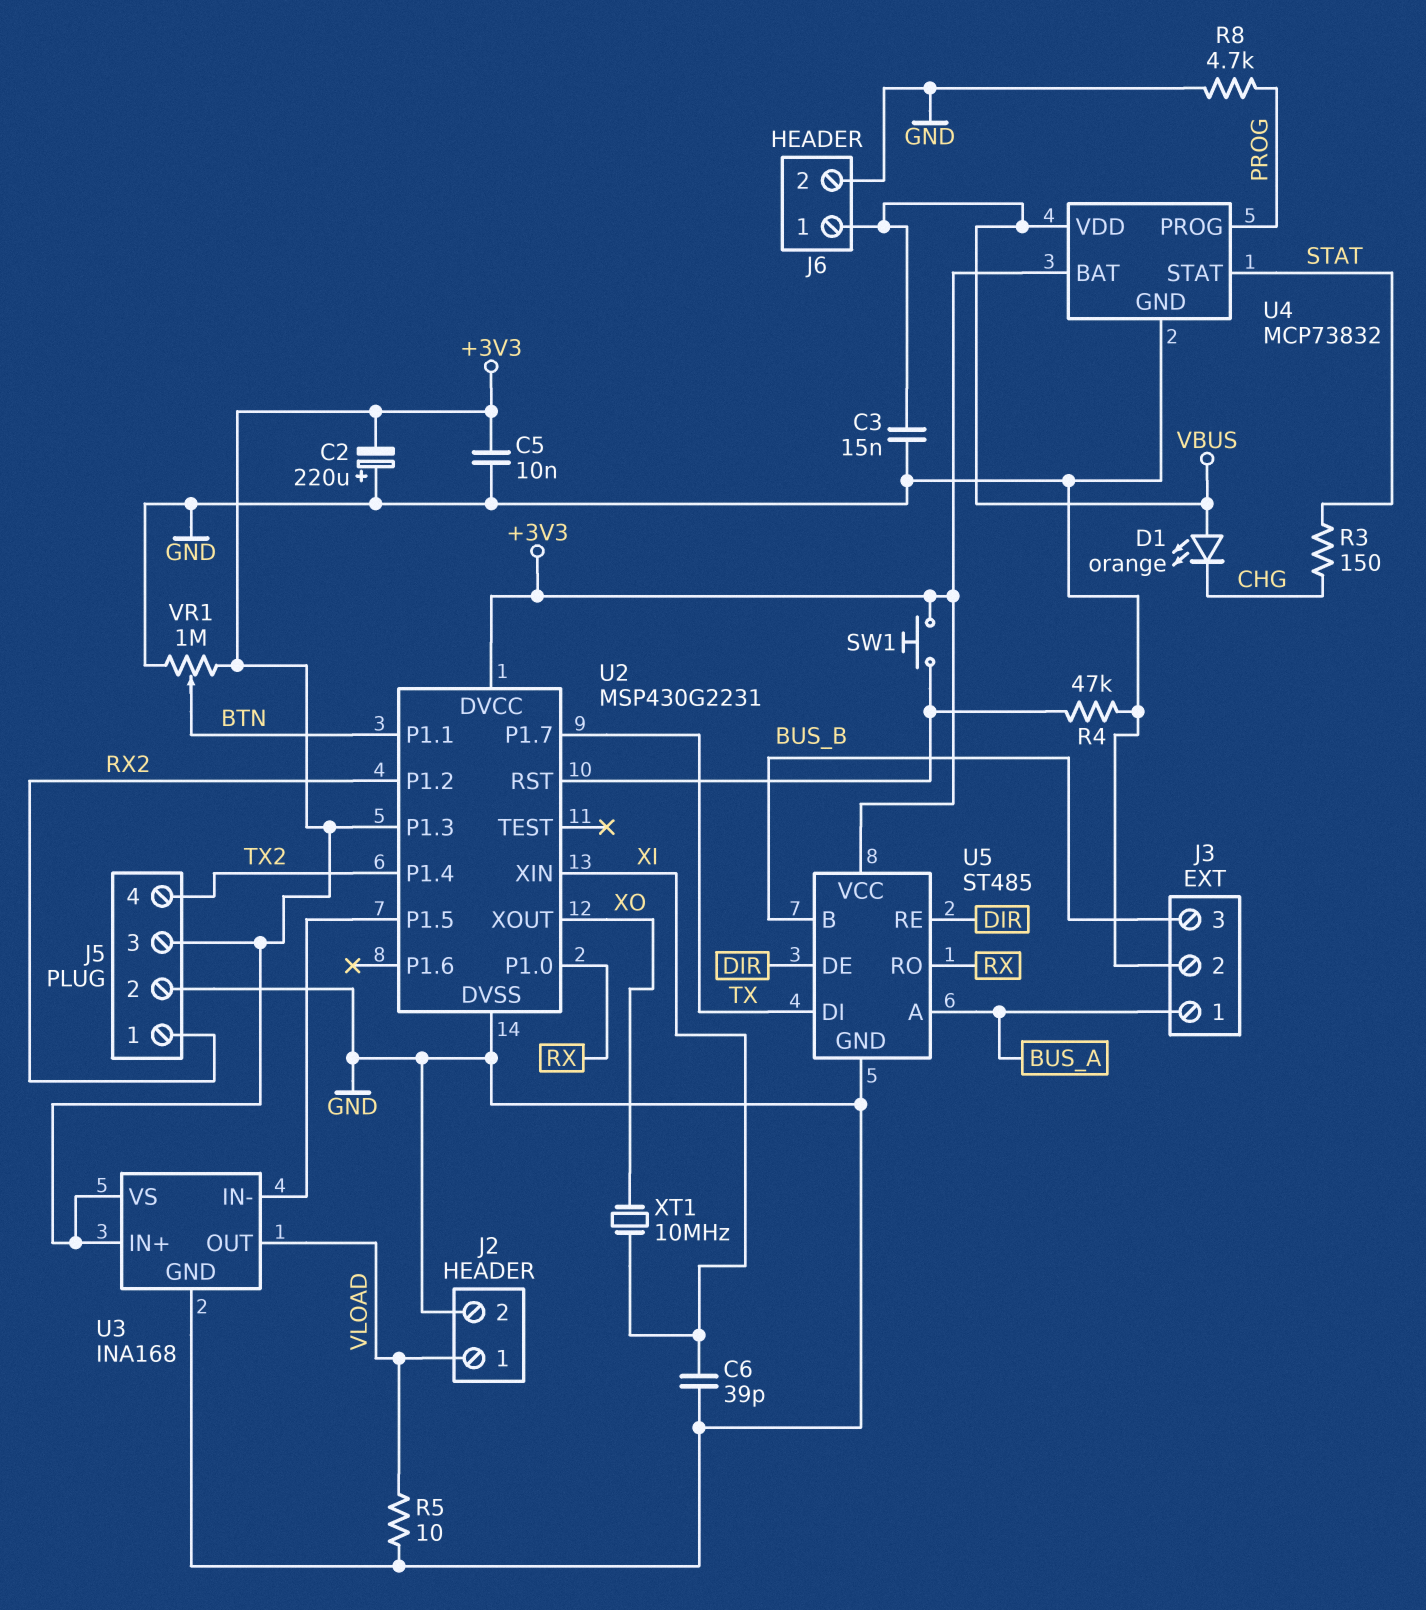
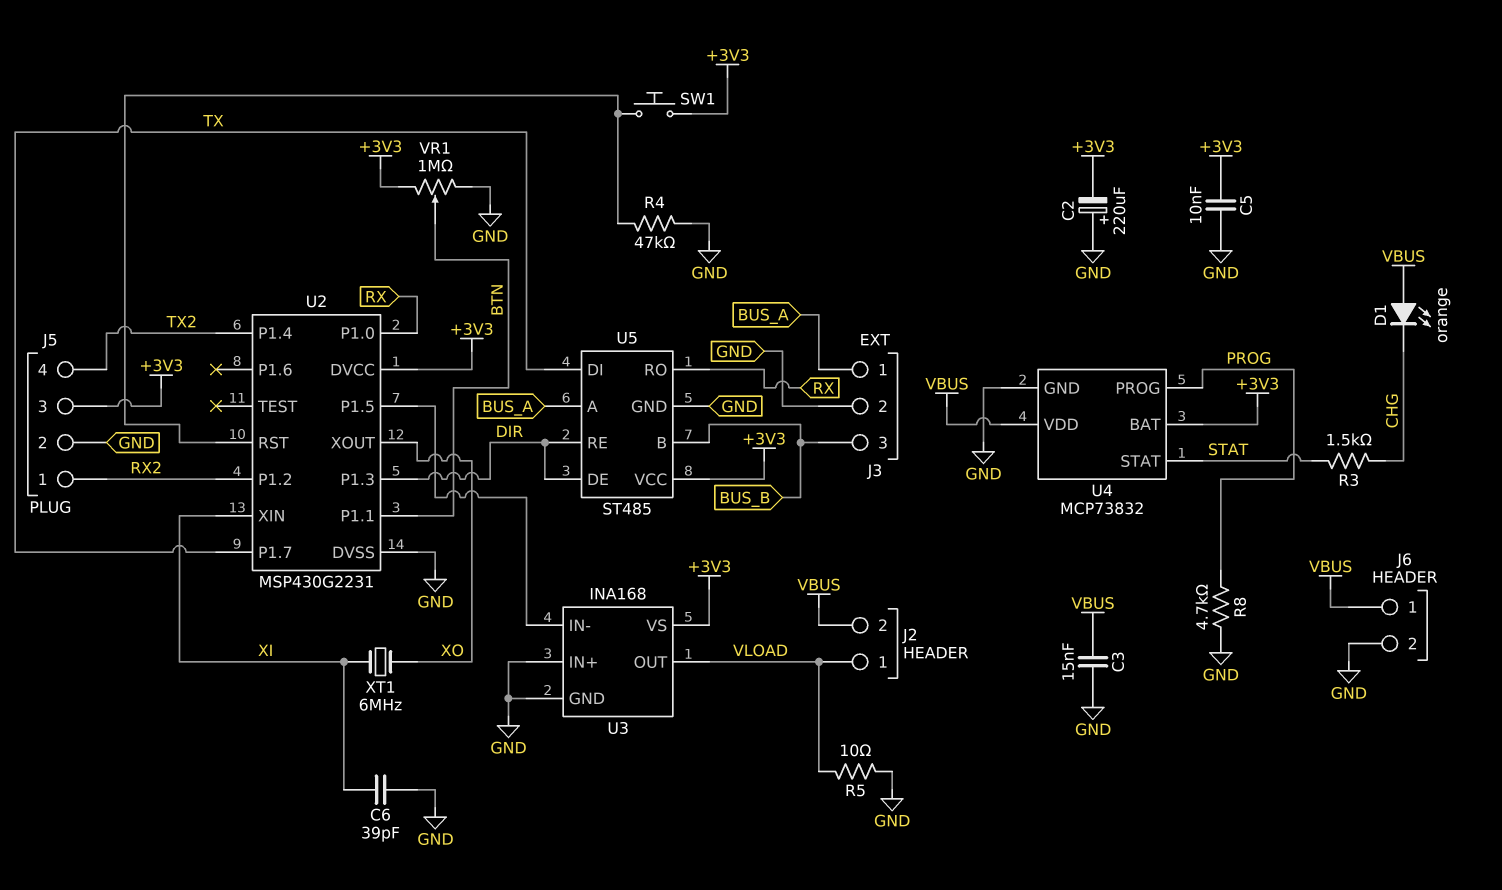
J2 pin 2: GND -> VBUS
R3: 150 (CHG, STAT) -> 1.5k (CHG, STAT)
U2 pin P1.3: +3V3 -> DIR
U3 pin IN+: +3V3 -> GND
XT1: 10MHz (XI, XO) -> 6MHz (XI, XO)

